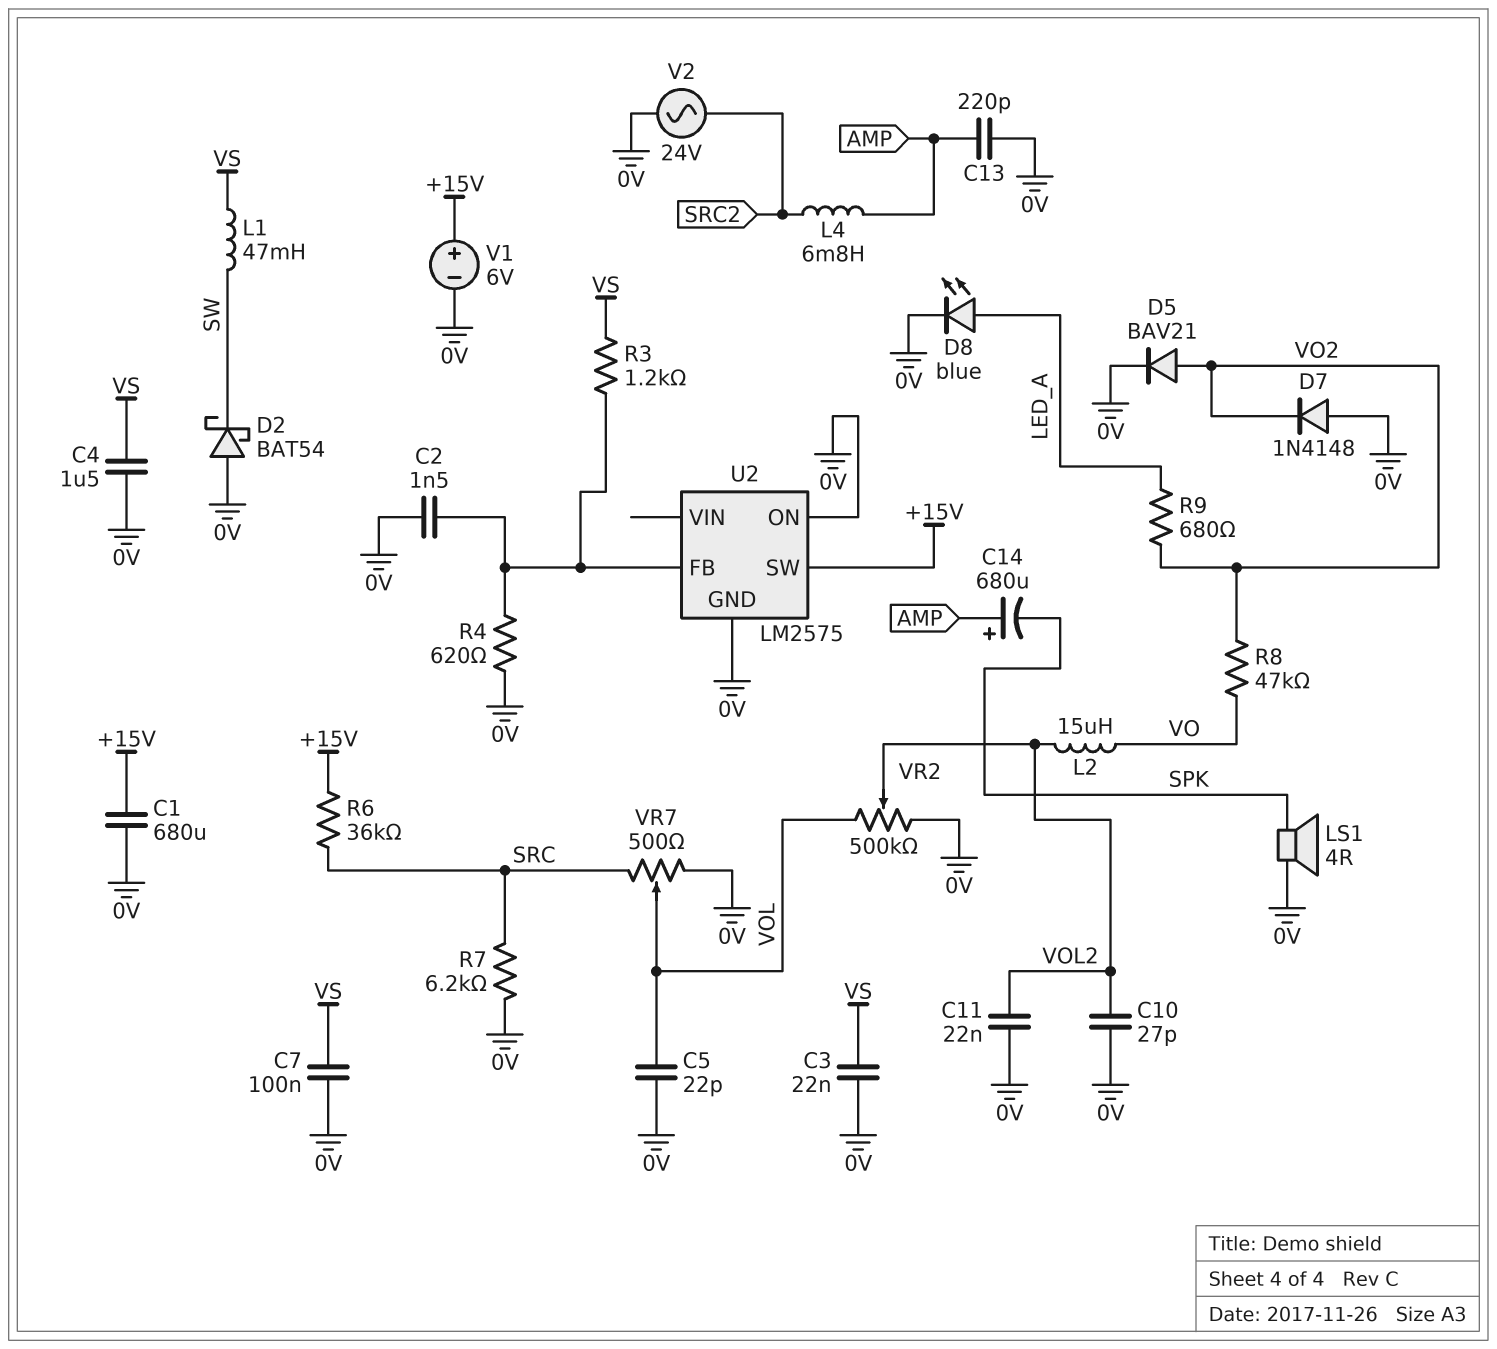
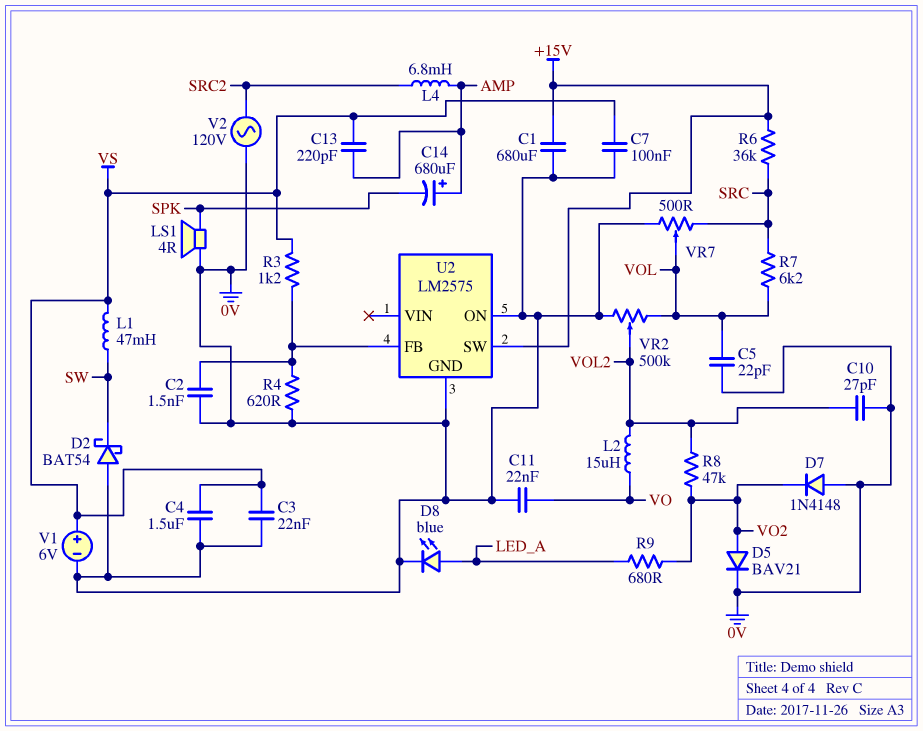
C11: 22nF (0V, VOL2) -> 22nF (0V, VO)
C13: 220pF (0V, AMP) -> 220pF (AMP, VS)
R7: 6.2k (0V, SRC) -> 6.2k (SRC, VOL)
R8: 47k (VO, VO2) -> 47k (VO2, VOL2)
V1: 6V (plus +15V, minus 0V) -> 6V (plus VS, minus 0V)
V2: AC 24V (0V, SRC2) -> AC 120V (0V, SRC2)

